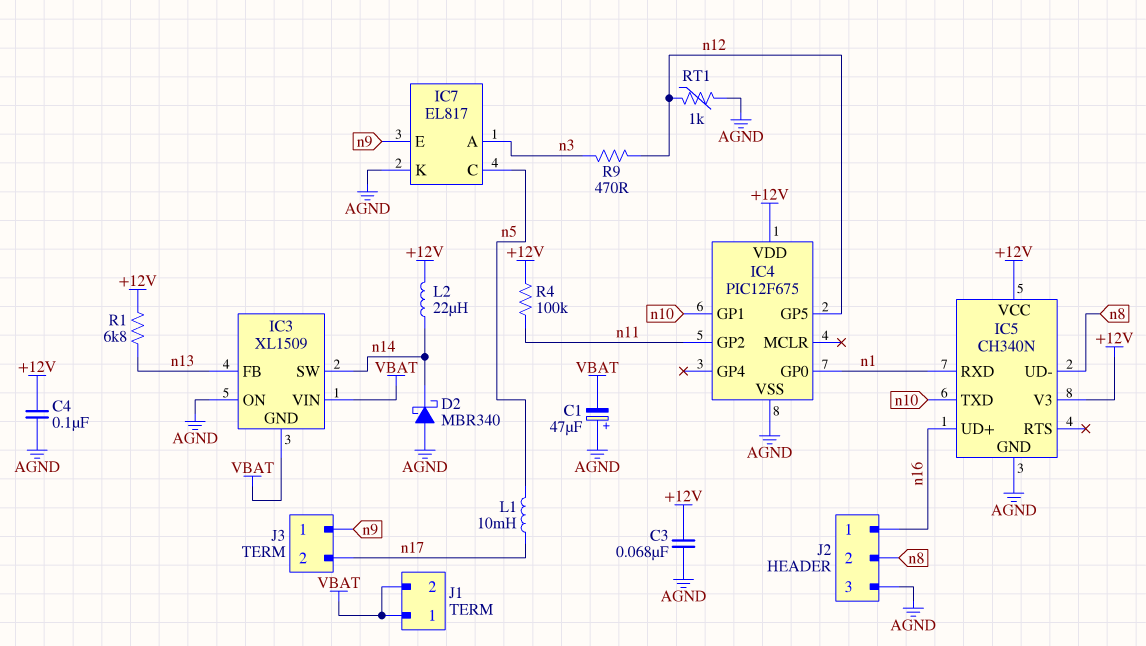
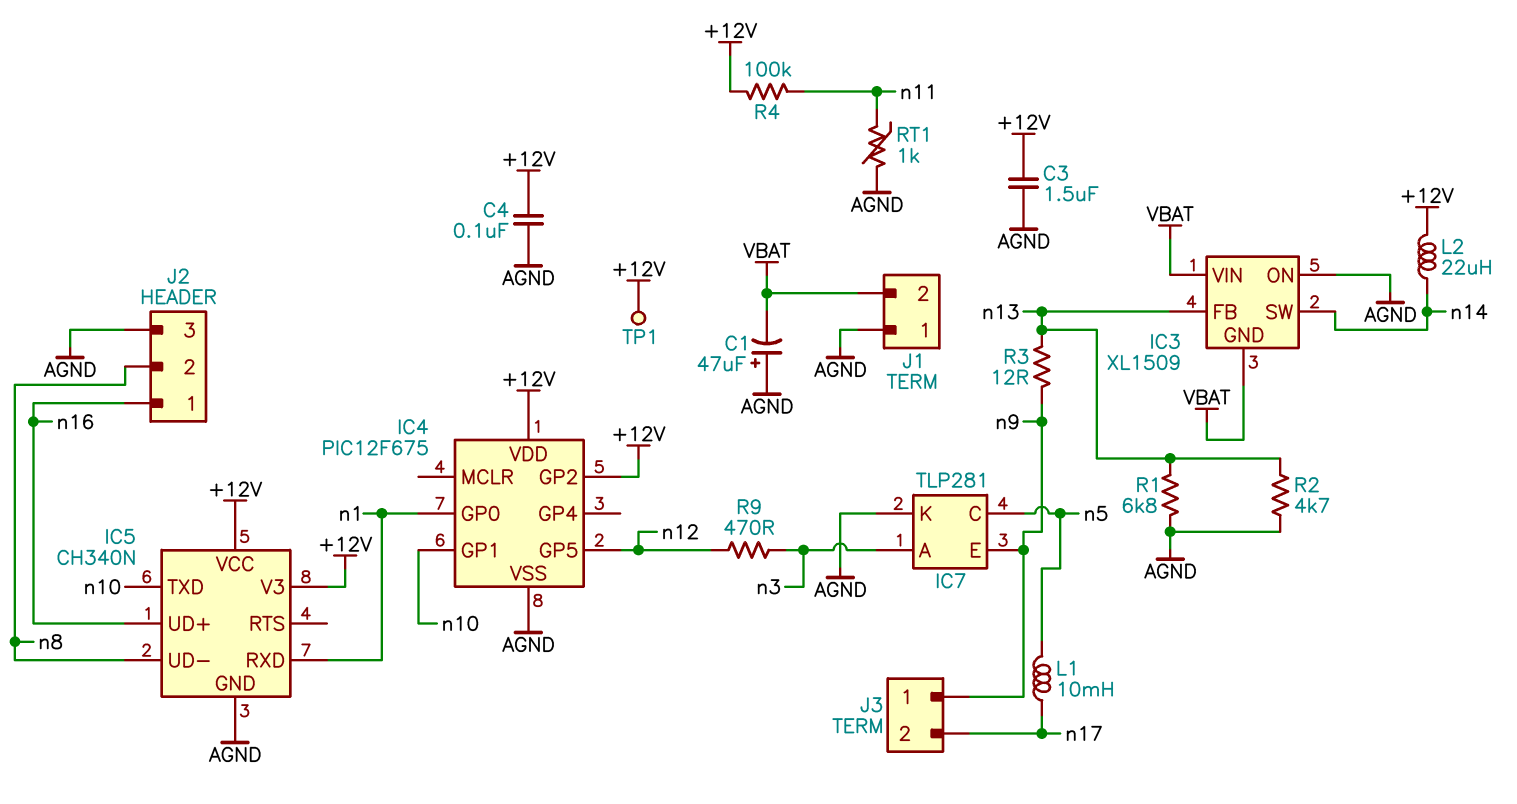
C3: 68nF (+12V, AGND) -> 1.5uF (+12V, AGND)
D2: schottky MBR340 (A AGND, K n14) -> none
IC4 pin GP2: n11 -> +12V
IC7: EL817 -> TLP281
J1 pin 1: VBAT -> AGND
R1: 6.8k (+12V, n13) -> 6.8k (AGND, n13)
R2: none -> 4.7k (AGND, n13)
R3: none -> 12 (n9, n13)
RT1: 1k (AGND, n12) -> 1k (AGND, n11)
TP1: none -> test point (+12V)

